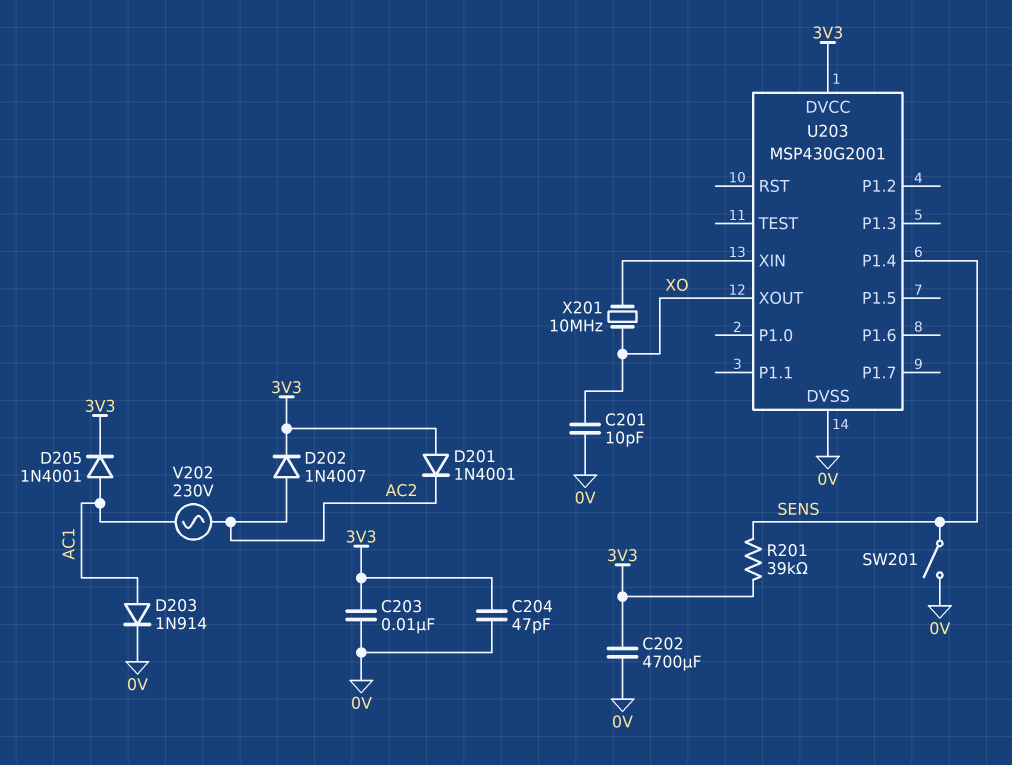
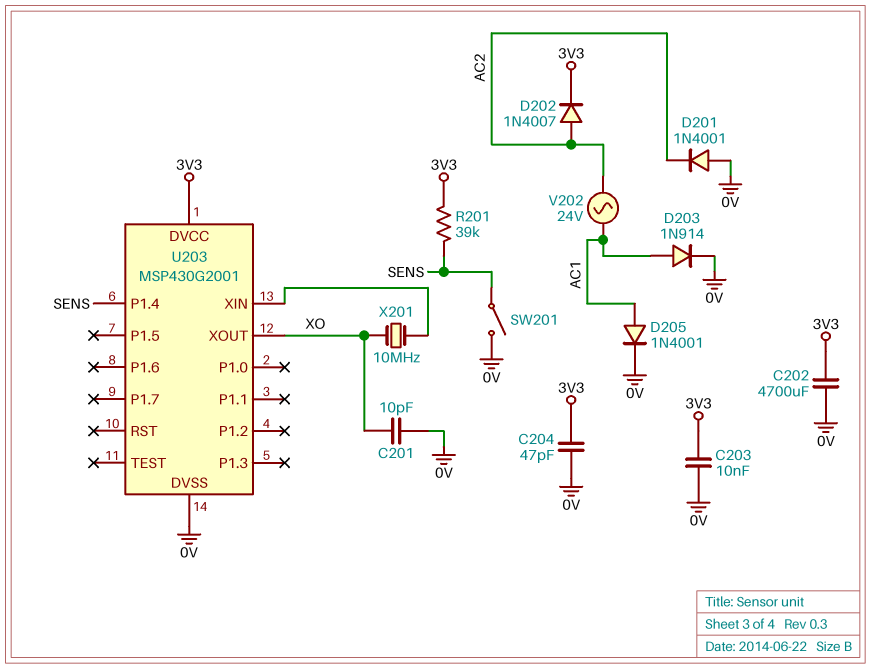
D201: diode 1N4001 (A 3V3, K AC2) -> diode 1N4001 (A 0V, K AC2)
D205: diode 1N4001 (A AC1, K 3V3) -> diode 1N4001 (A AC1, K 0V)
V202: AC 230V (AC1, AC2) -> AC 24V (AC1, AC2)

